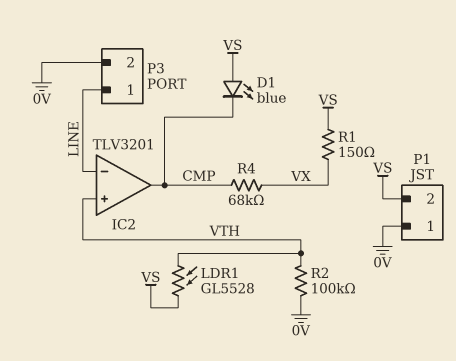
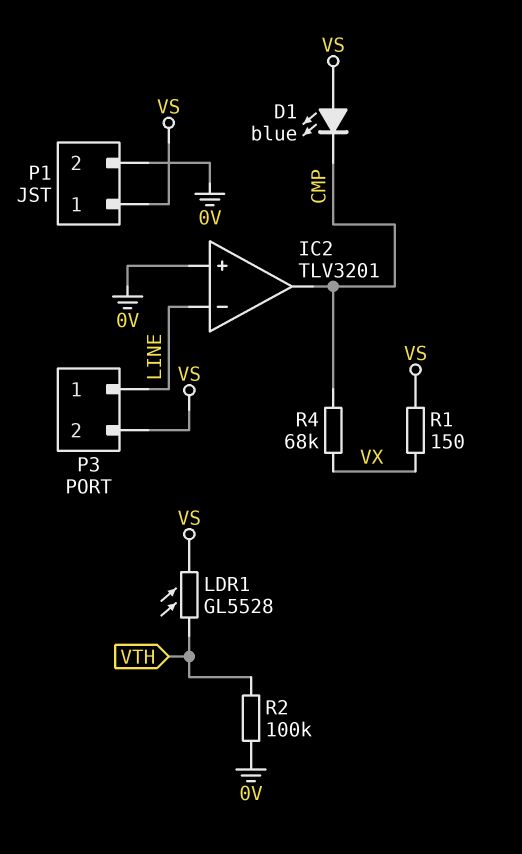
IC2 pin in+: VTH -> 0V
P1 pin 1: 0V -> VS
P1 pin 2: VS -> 0V
P3 pin 2: 0V -> VS

